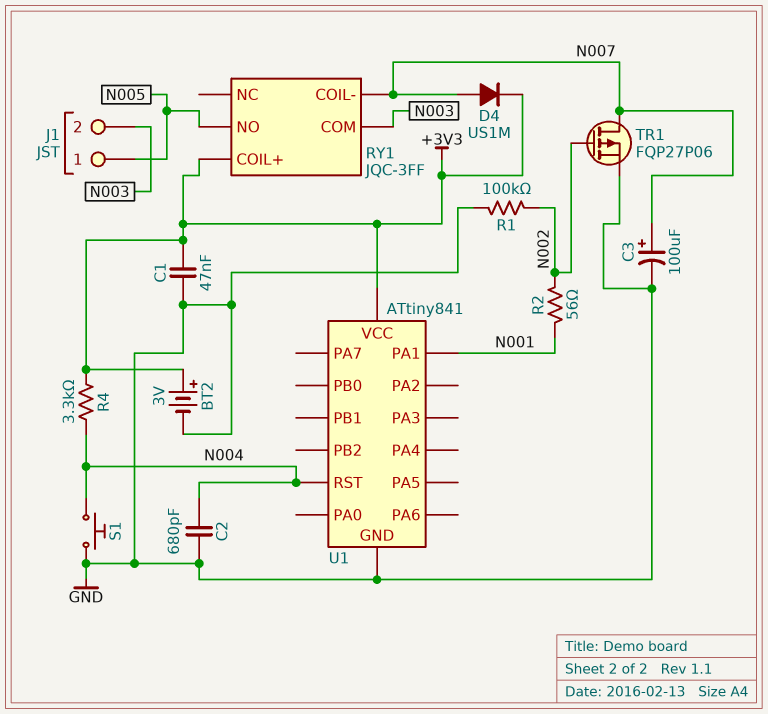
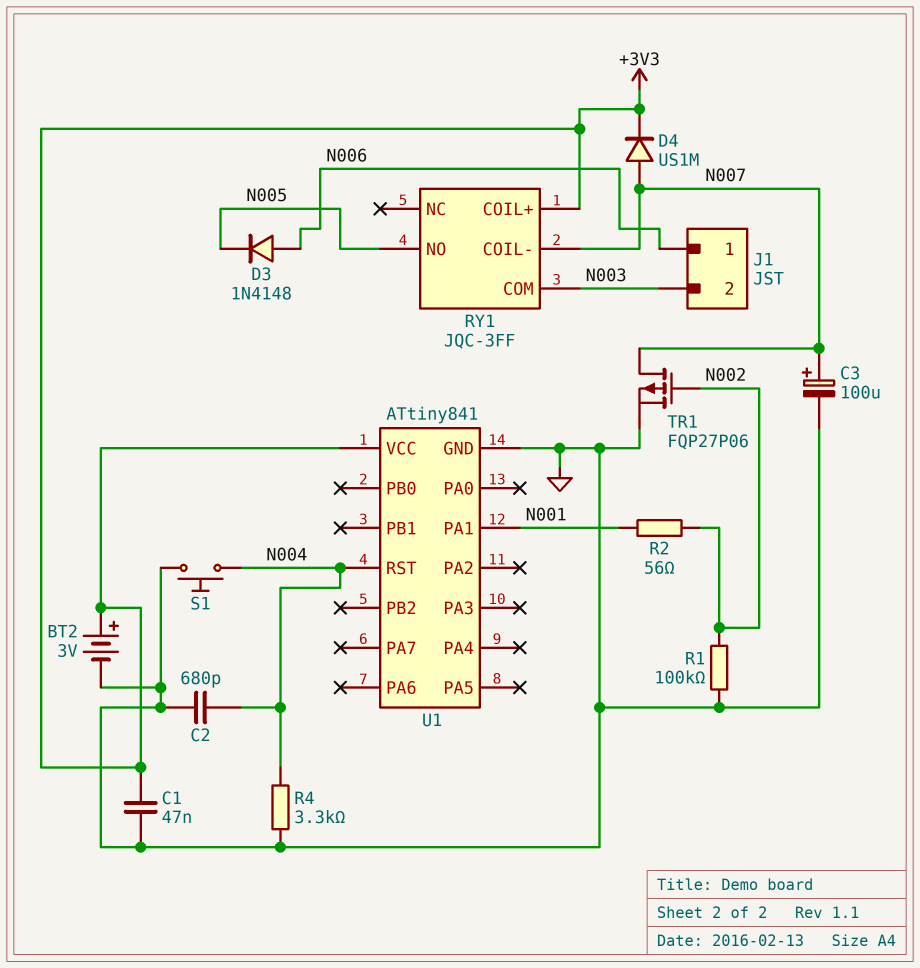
D3: none -> diode 1N4148 (A N006, K N005)
J1 pin 1: N005 -> N006
R4: 3.3k (+3V3, N004) -> 3.3k (GND, N004)

